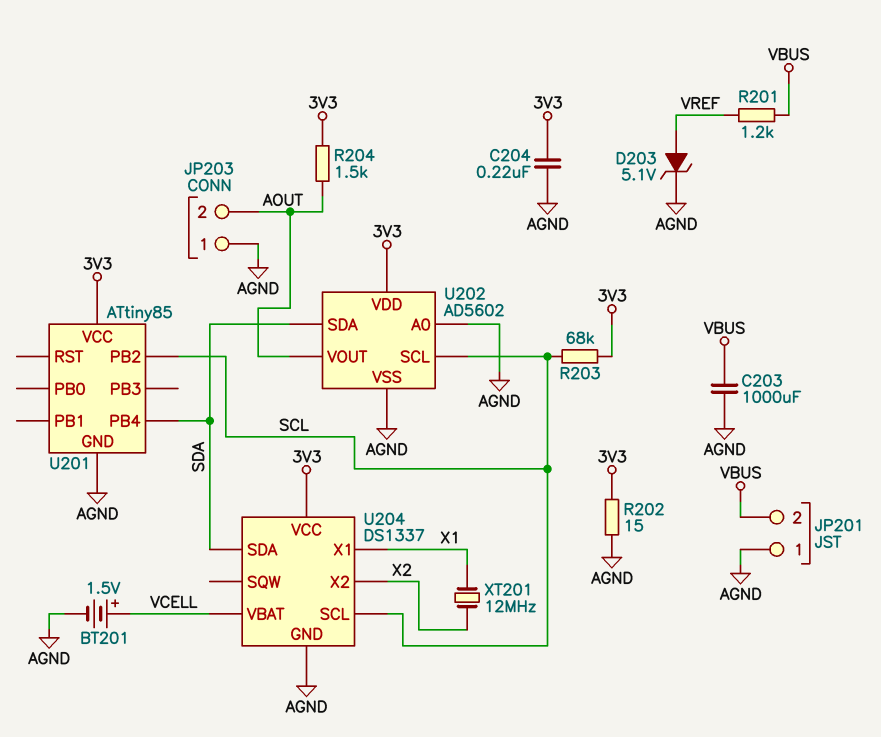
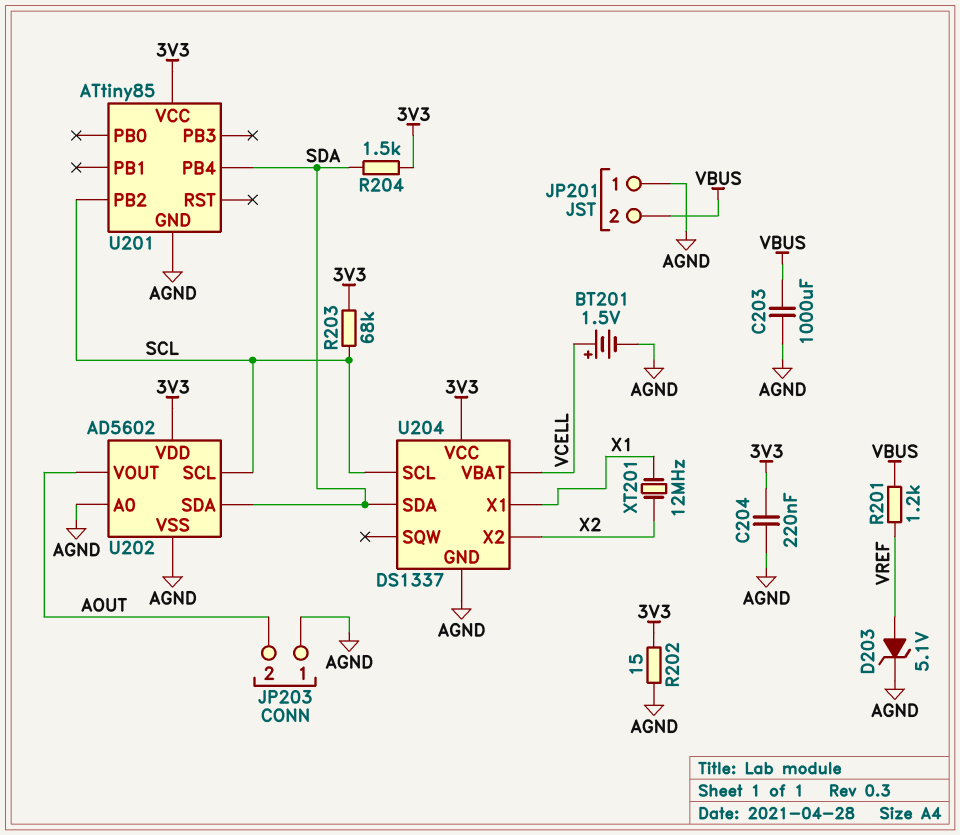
R204: 1.5k (3V3, AOUT) -> 1.5k (3V3, SDA)

